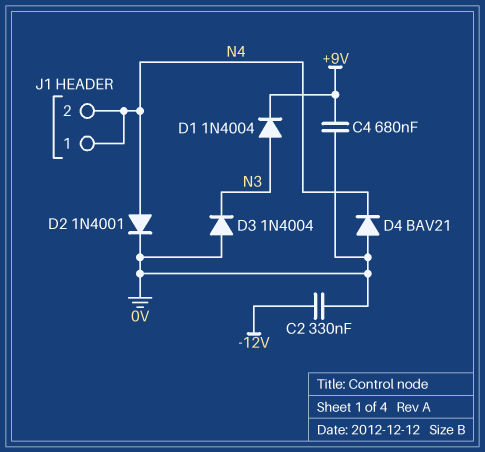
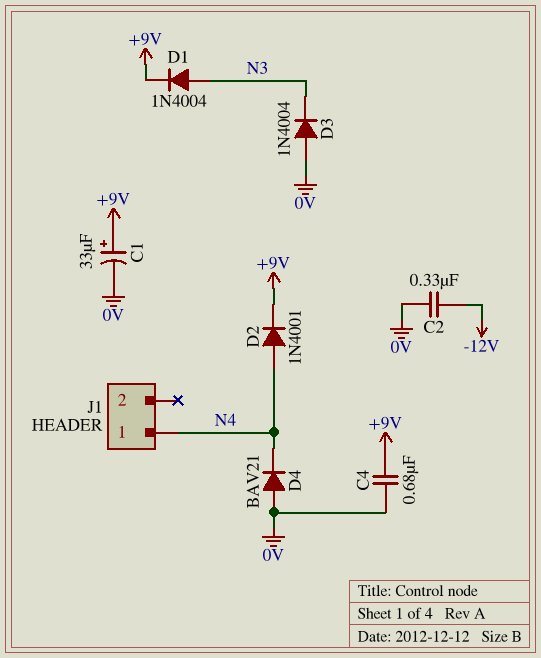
C1: none -> 33uF (plus +9V, minus 0V)
D2: diode 1N4001 (A N4, K 0V) -> diode 1N4001 (A N4, K +9V)
J1 pin 2: N4 -> none

